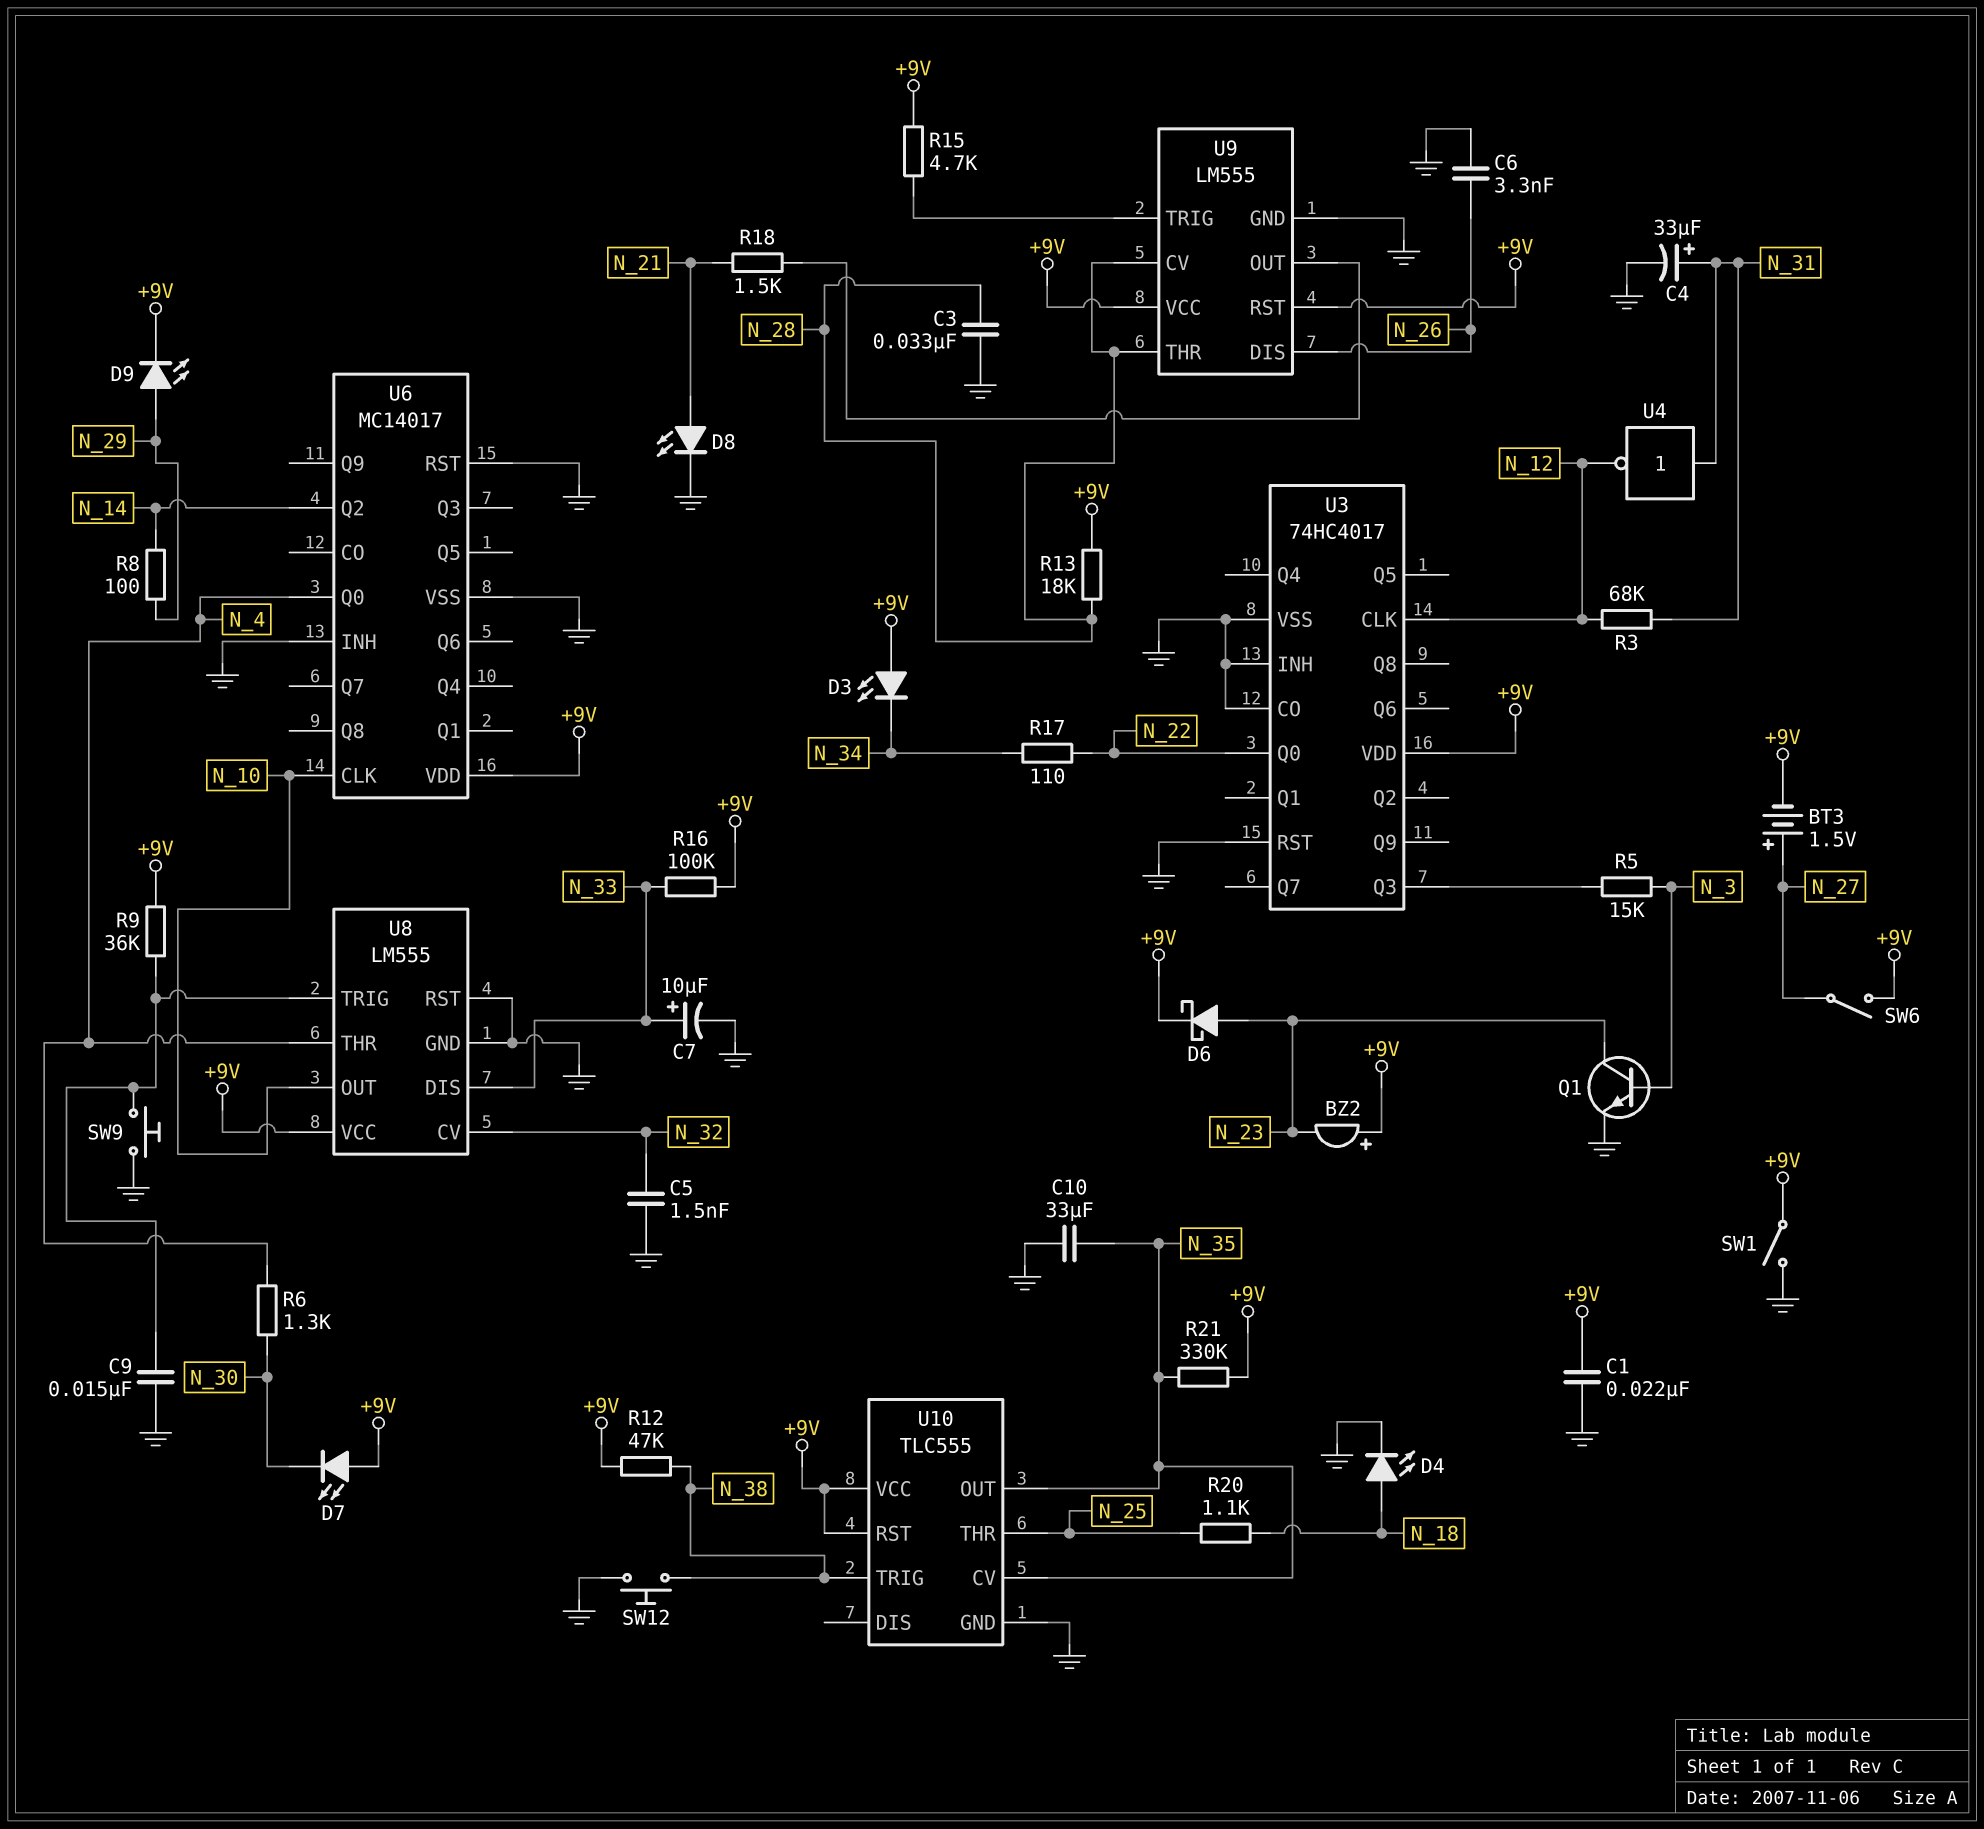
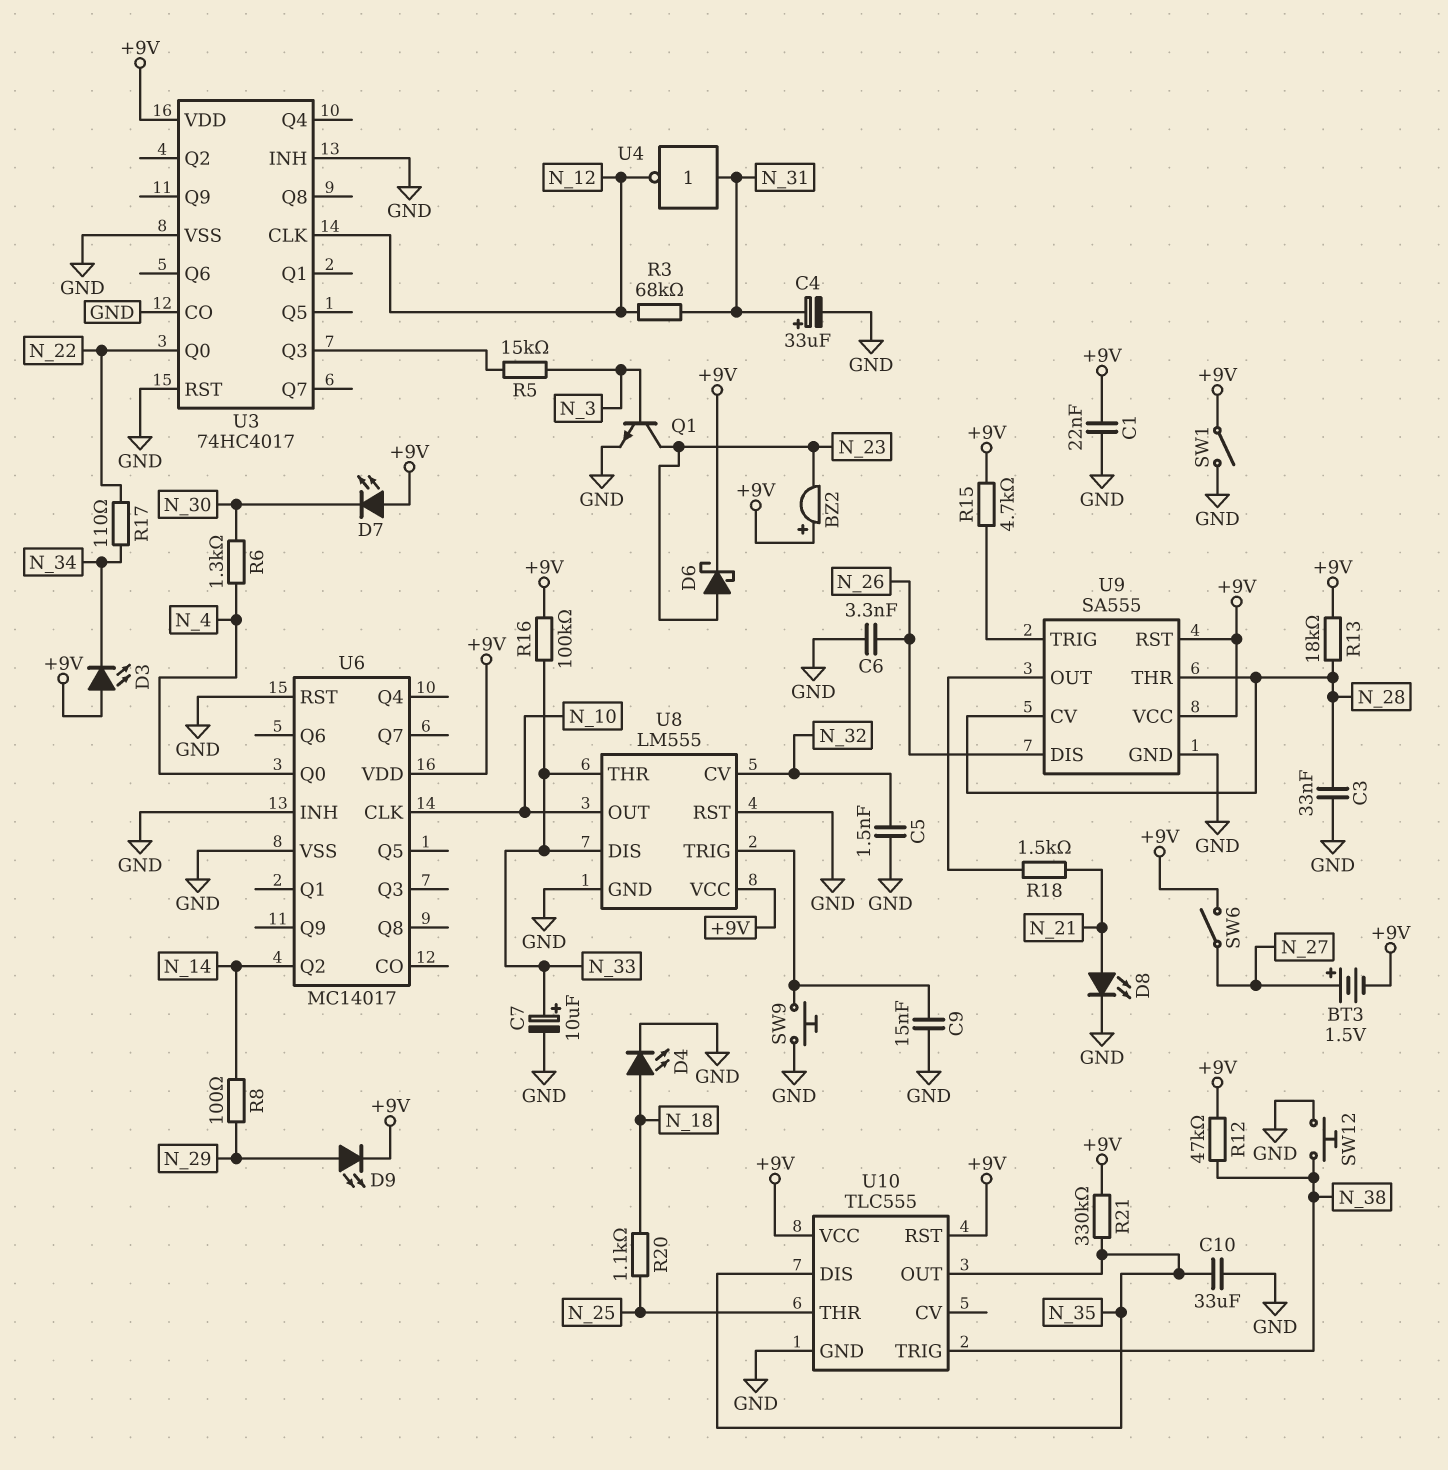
R9: 36k (+9V, U8/TRIG) -> none
U8 pin THR: N_4 -> N_33
U9: LM555 -> SA555
U10 pin CV: N_35 -> none
U10 pin DIS: none -> N_35

